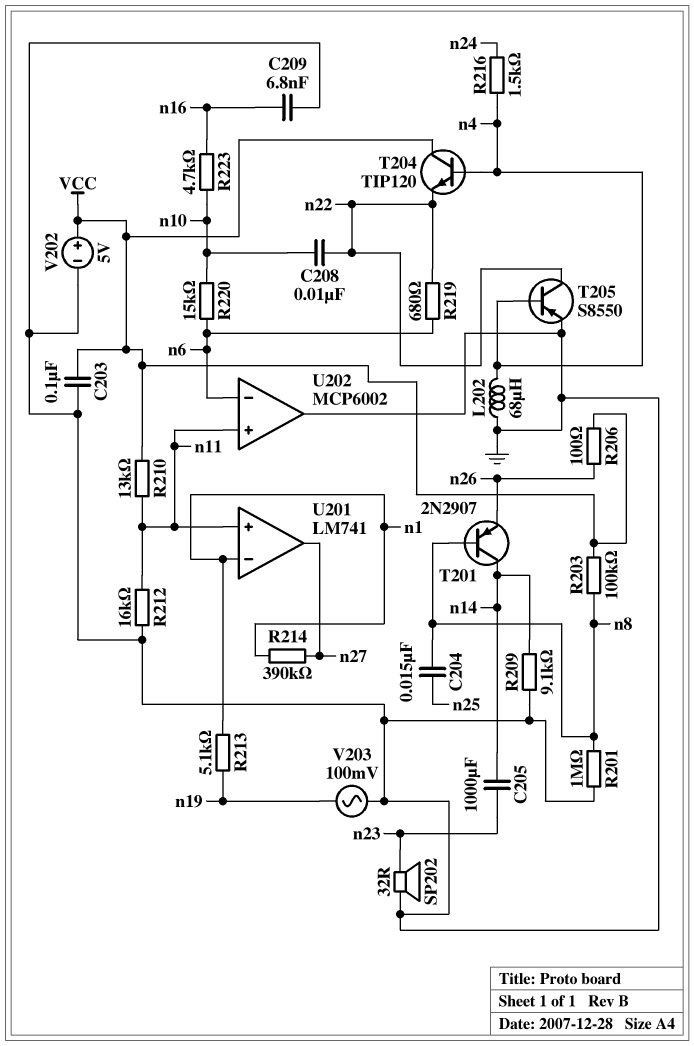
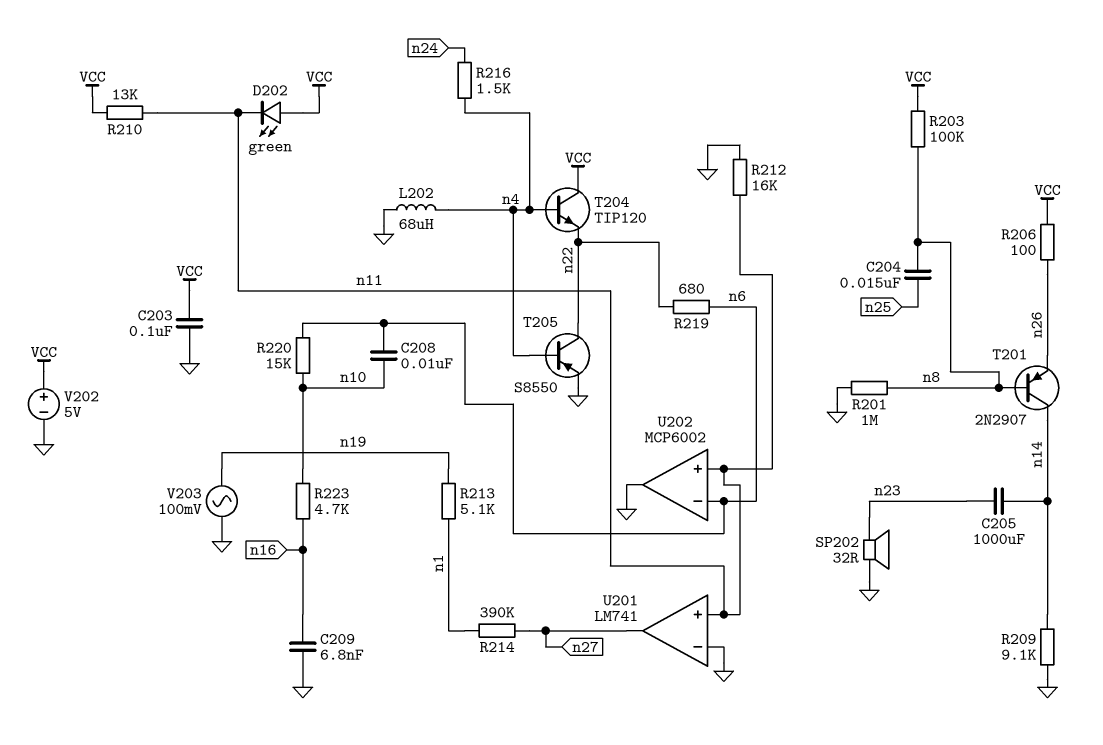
C208: 10nF (n10, n22) -> 10nF (n6, n10)
D202: none -> LED green (A VCC, K n11)
U201 pin in-: n1 -> GND

